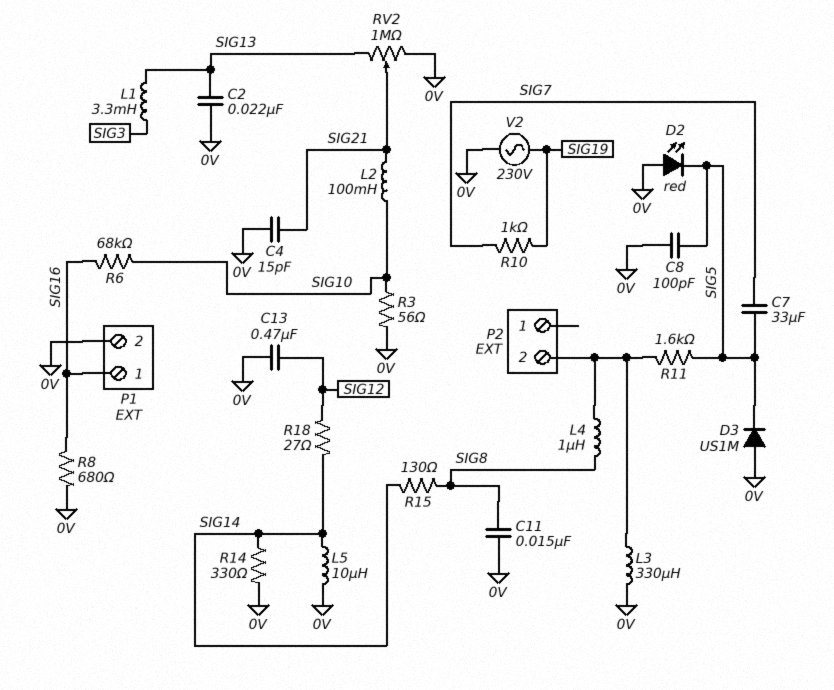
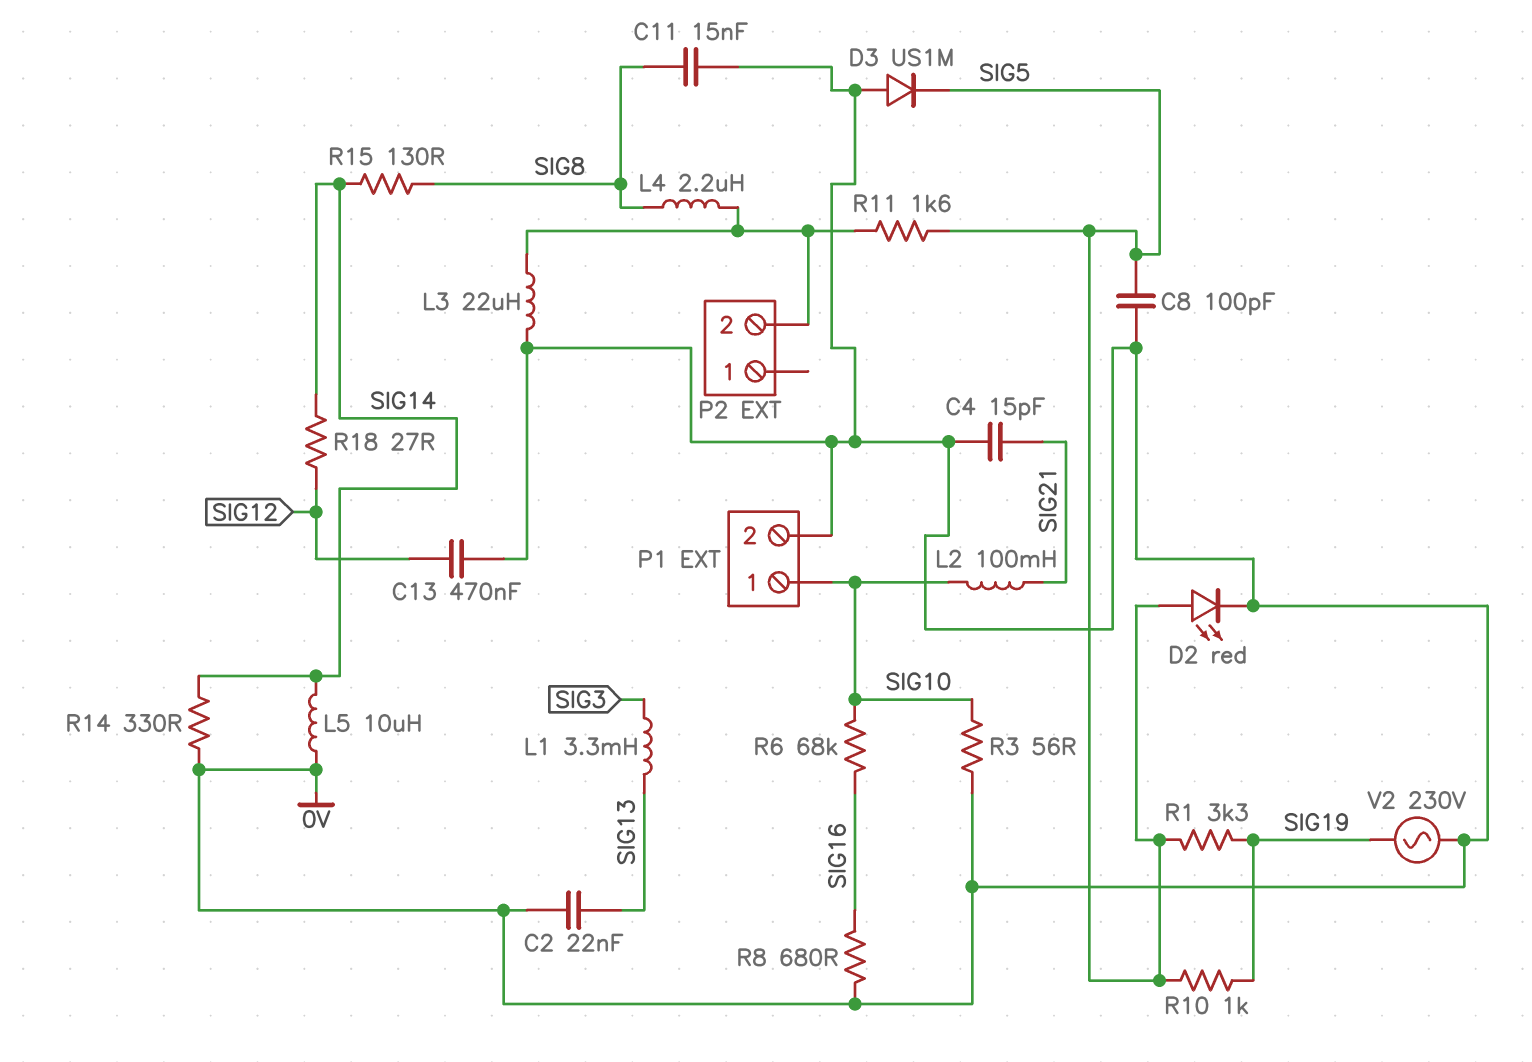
C7: 33uF (SIG5, SIG7) -> none
D2: LED red (A 0V, K SIG5) -> LED red (A SIG5, K 0V)
L3: 330uH (0V, P2/2) -> 22uH (0V, P2/2)
L4: 1uH (P2/2, SIG8) -> 2.2uH (P2/2, SIG8)
P1 pin 1: SIG16 -> SIG10
R1: none -> 3.3k (SIG5, SIG19)
R10: 1k (SIG7, SIG19) -> 1k (SIG5, SIG19)
RV2: 1M (0V, SIG13, wiper SIG21) -> none

